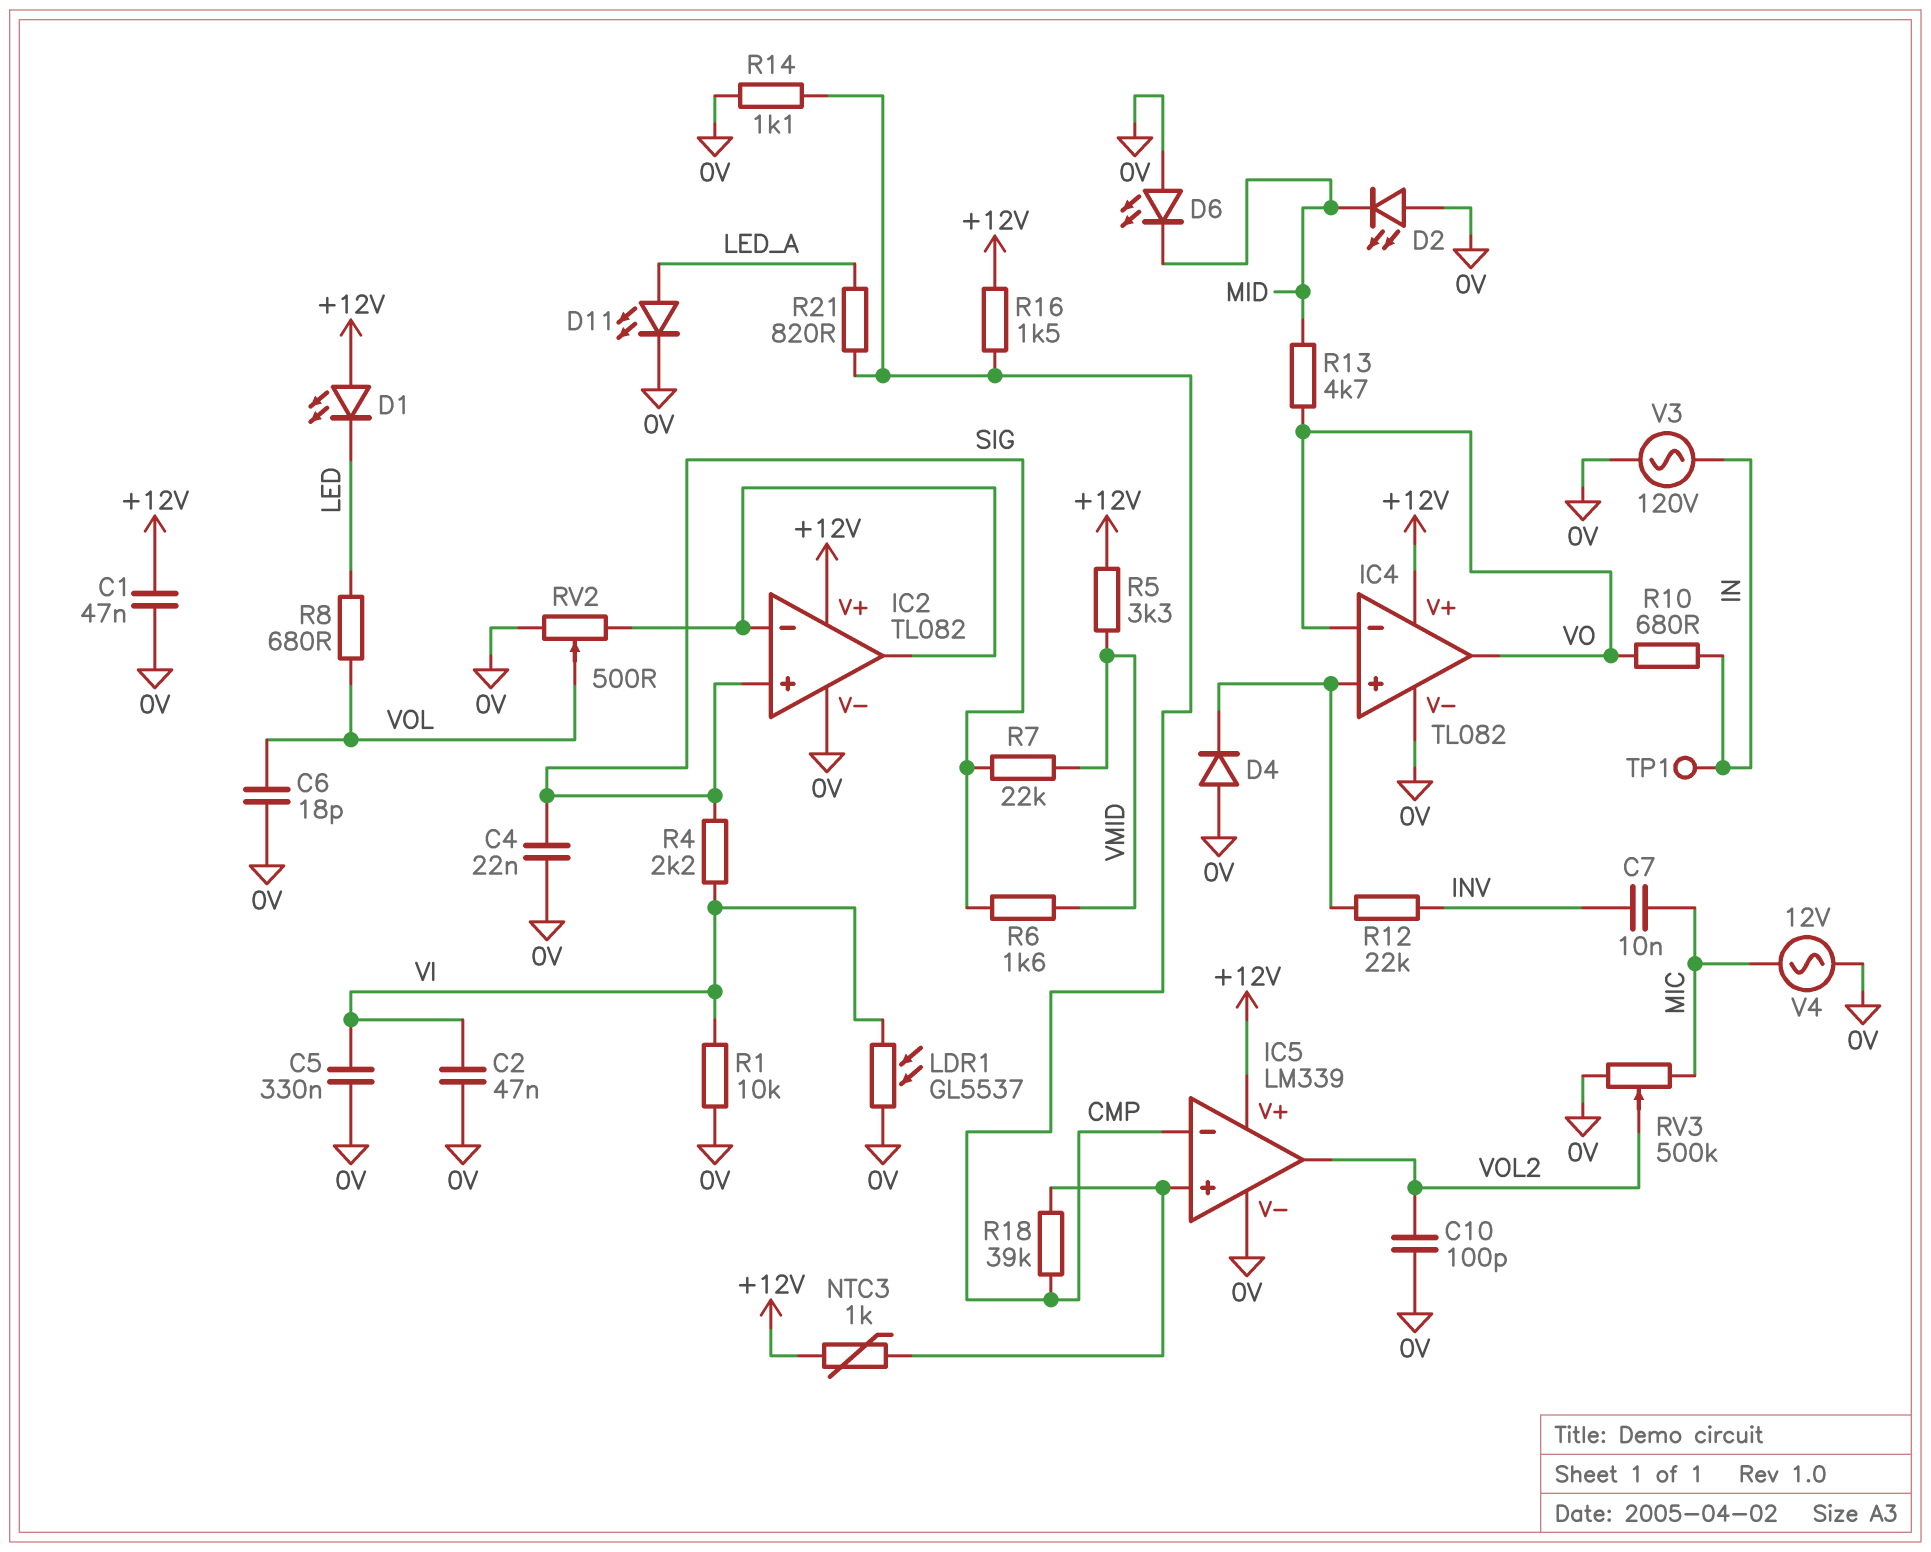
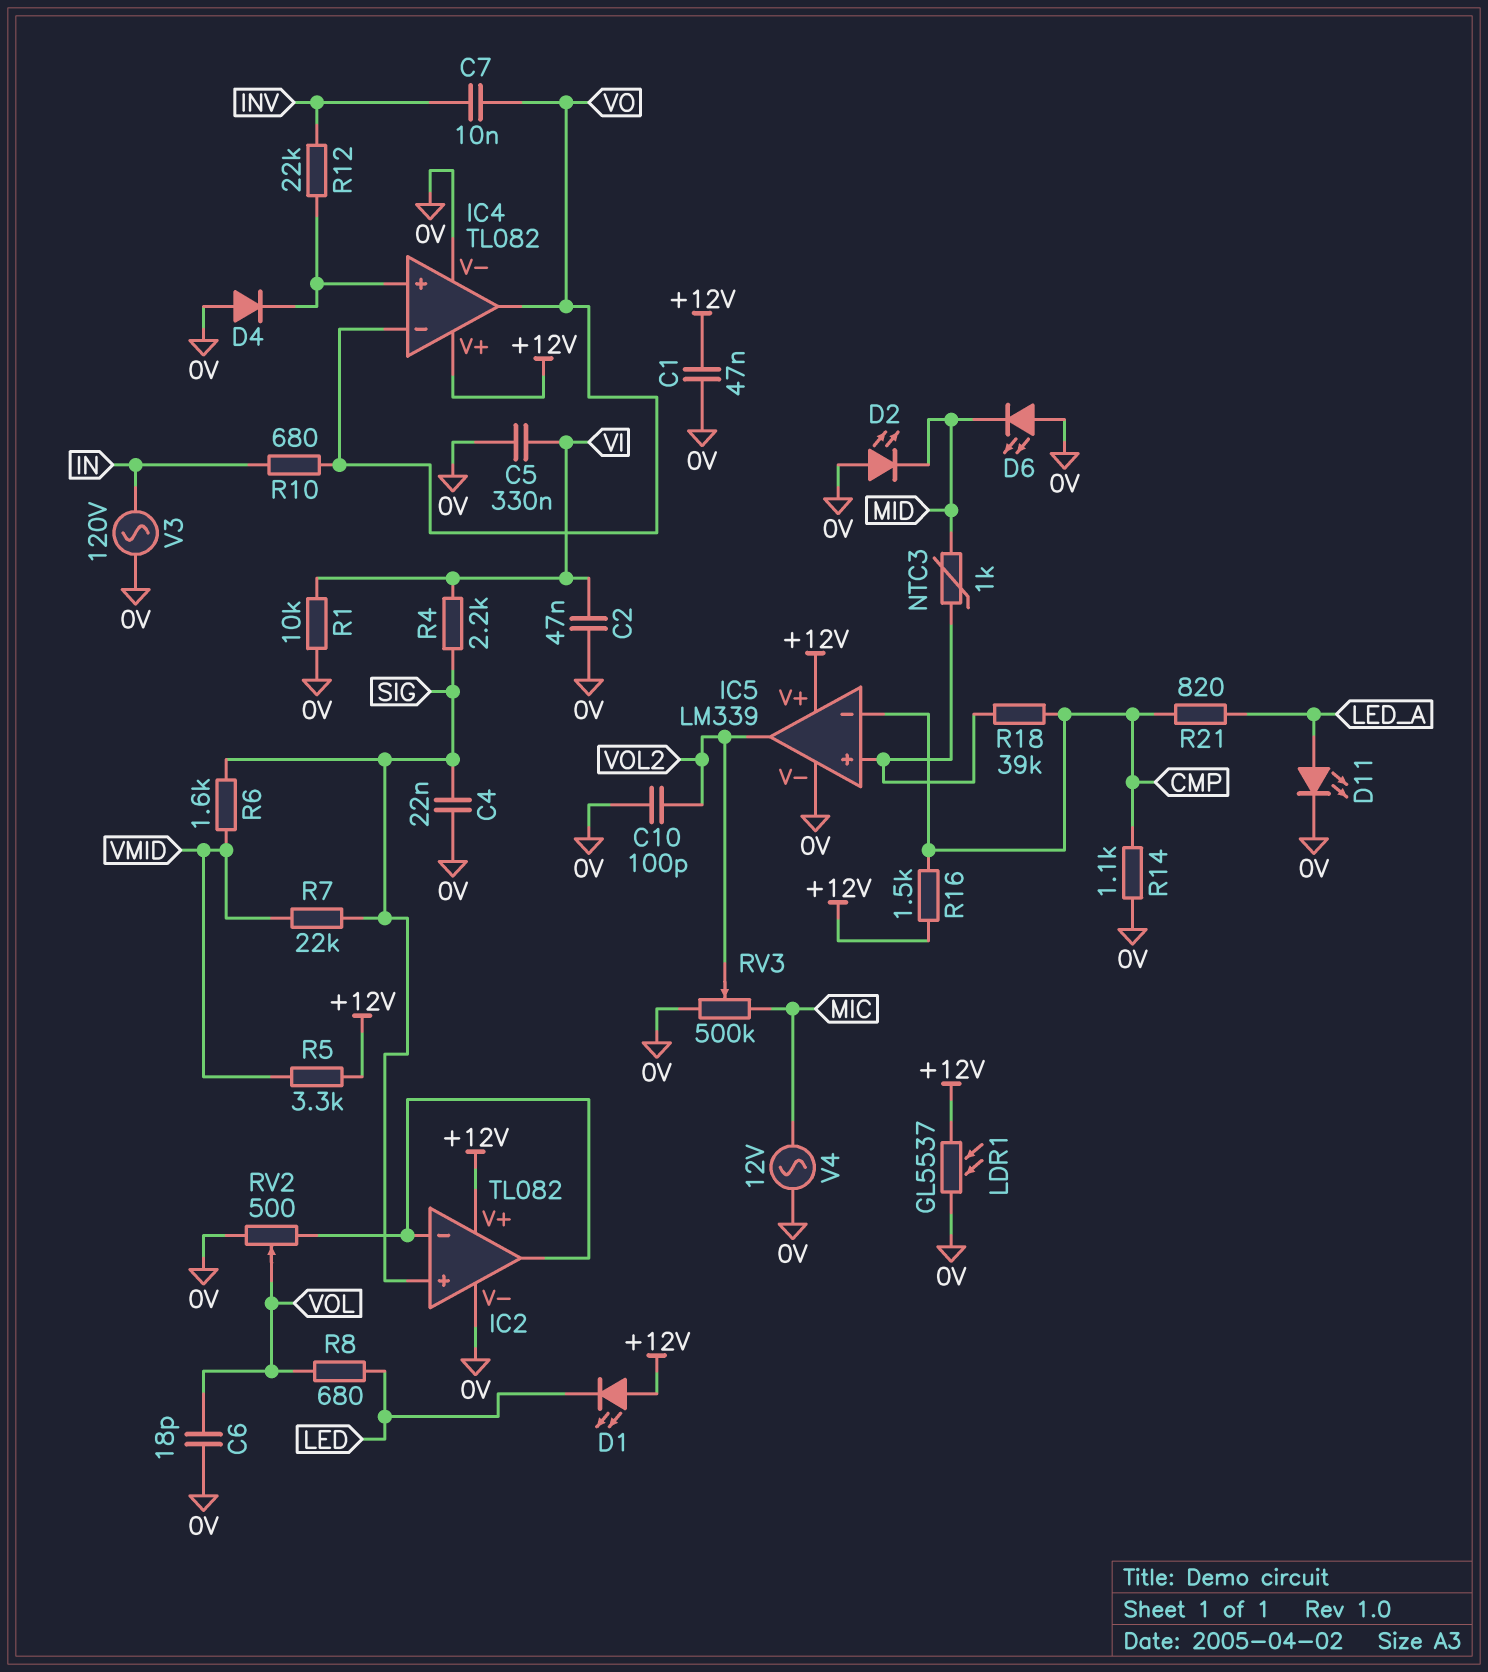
C7: 10nF (INV, MIC) -> 10nF (INV, VO)
LDR1: GL5537 (0V, VI) -> GL5537 (+12V, 0V)
NTC3: 1k (+12V, IC5/in+) -> 1k (IC5/in+, MID)
R13: 4.7k (MID, VO) -> none
TP1: test point (IN) -> none

